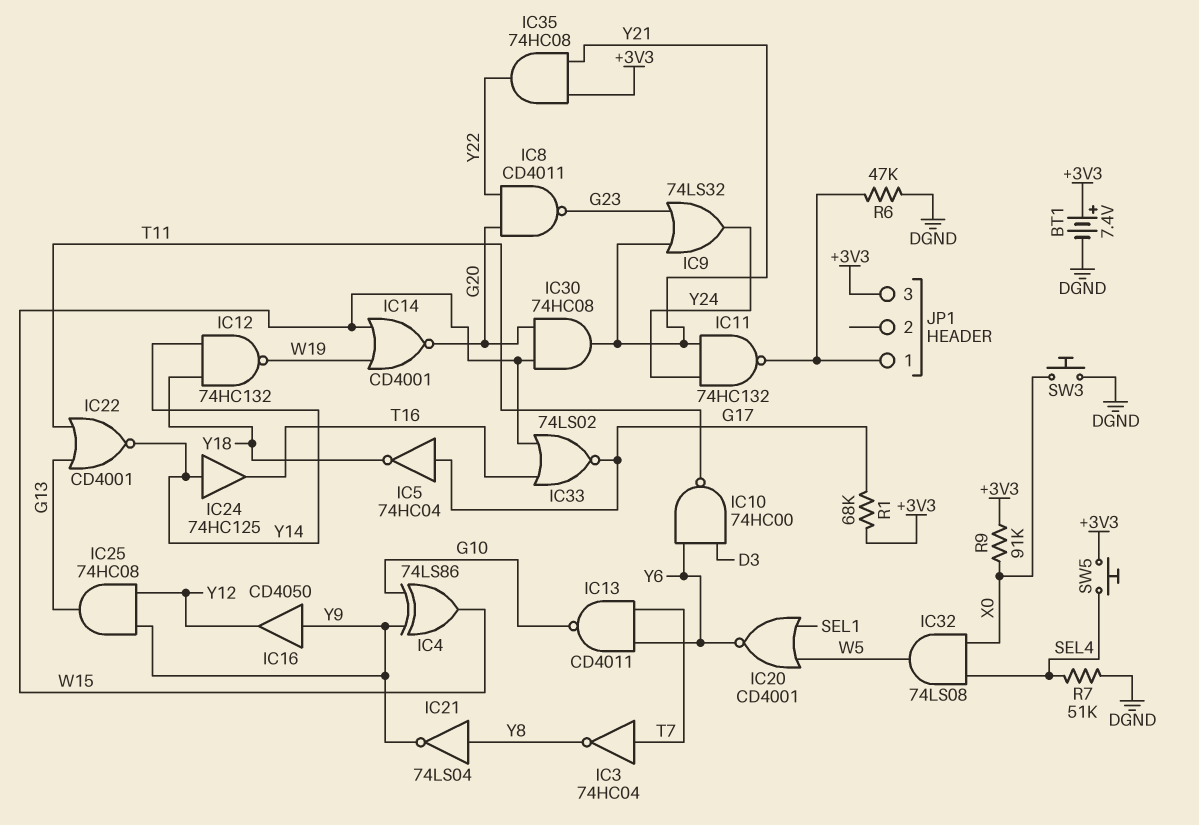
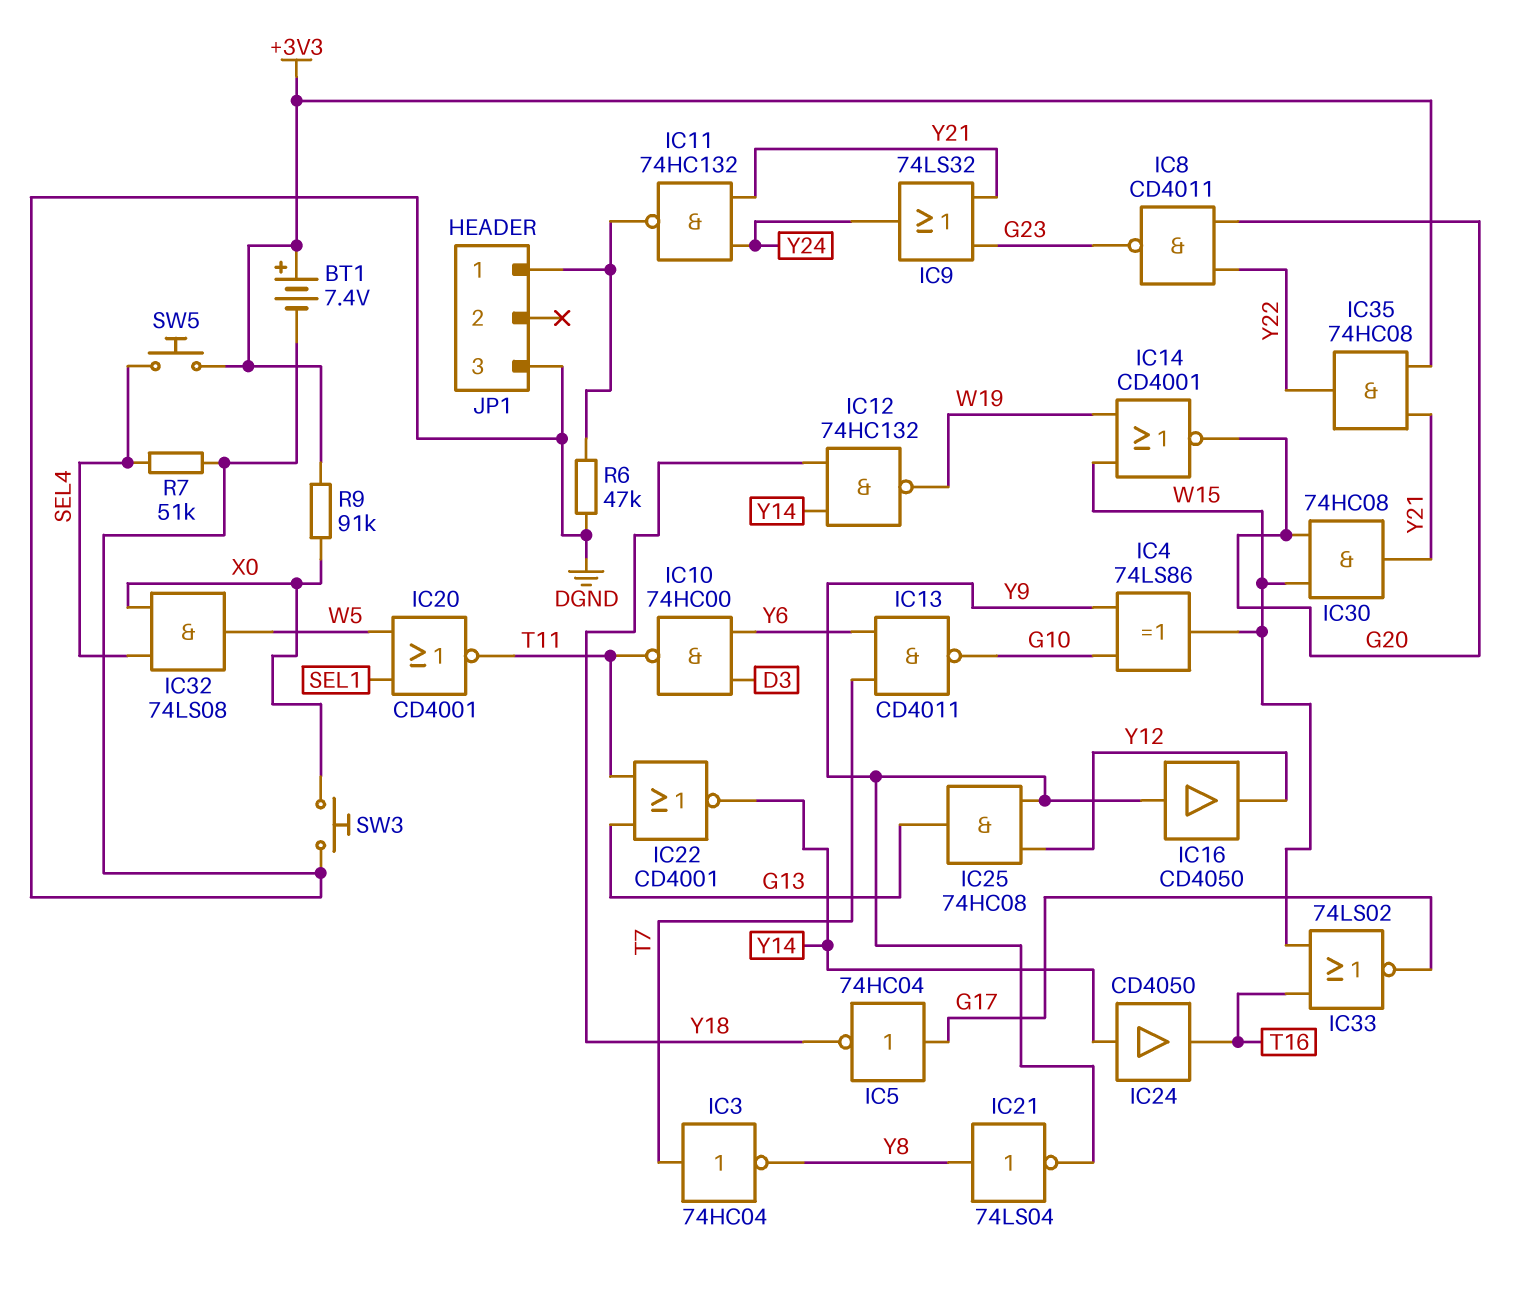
IC20: NOR CD4001 (in SEL1, in W5, out Y6) -> NOR CD4001 (in SEL1, in W5, out T11)
IC24: buffer 74HC125 (in Y14, out T16) -> buffer CD4050 (in Y14, out T16)
JP1 pin 3: +3V3 -> DGND
R1: 68k (+3V3, G17) -> none

